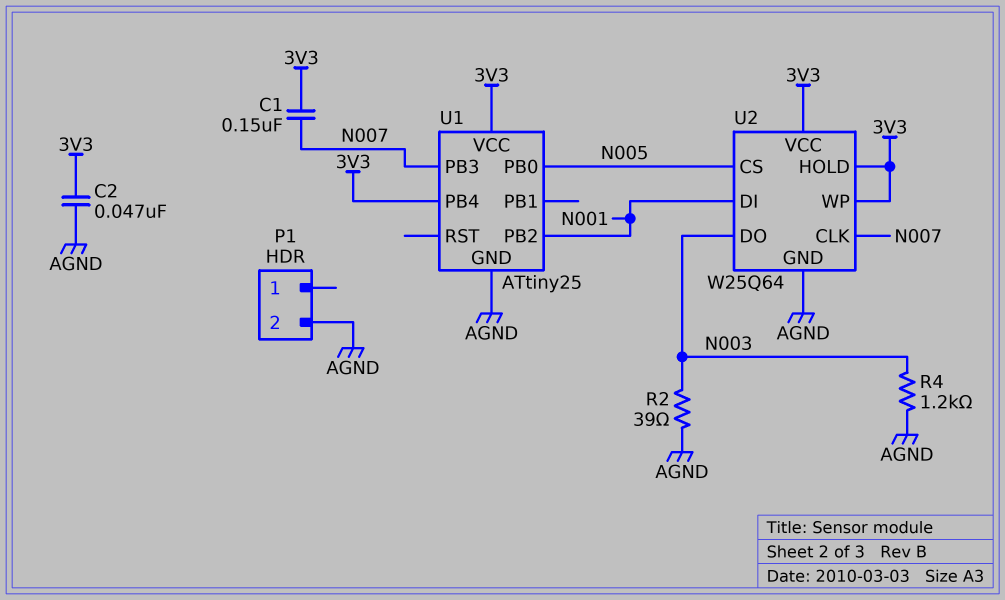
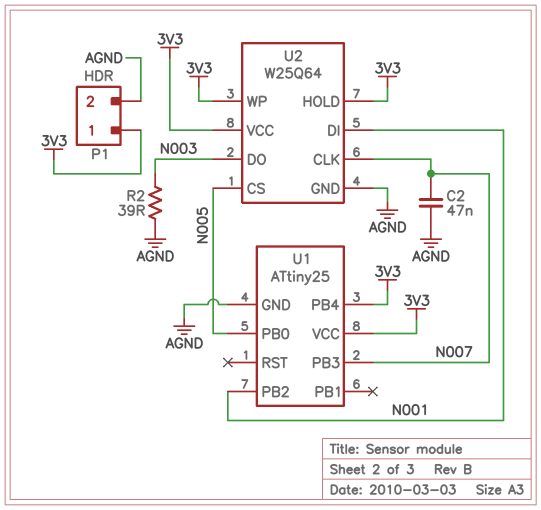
C1: 150nF (3V3, N007) -> none
C2: 47nF (3V3, AGND) -> 47nF (AGND, N007)
P1 pin 1: none -> 3V3
R4: 1.2k (AGND, N003) -> none

